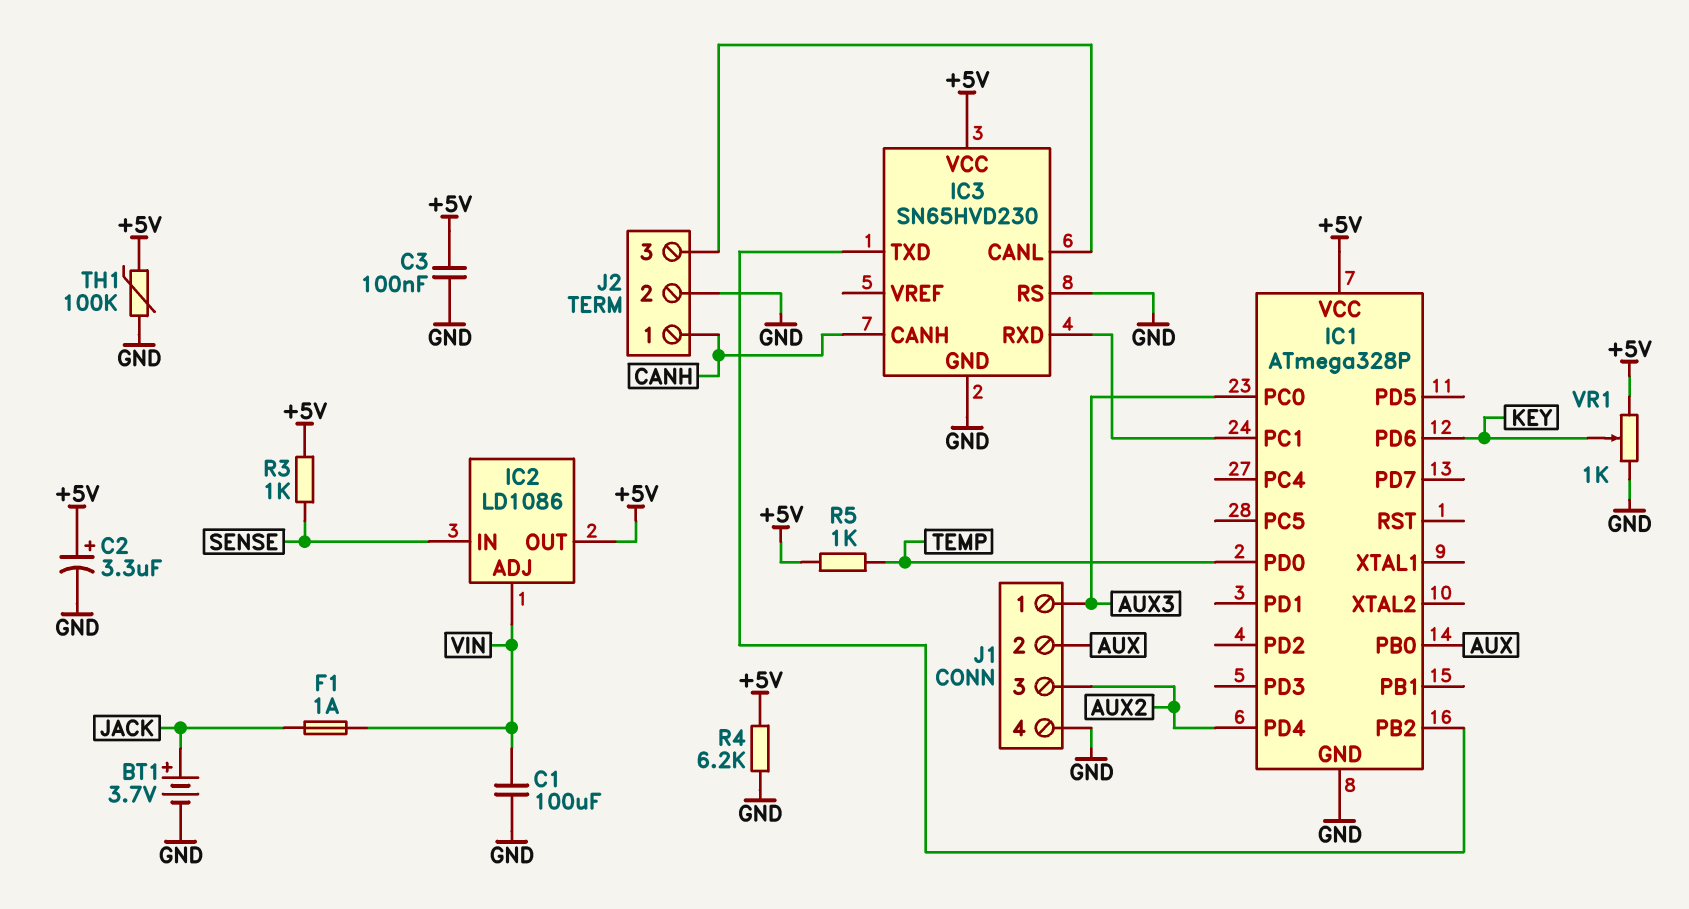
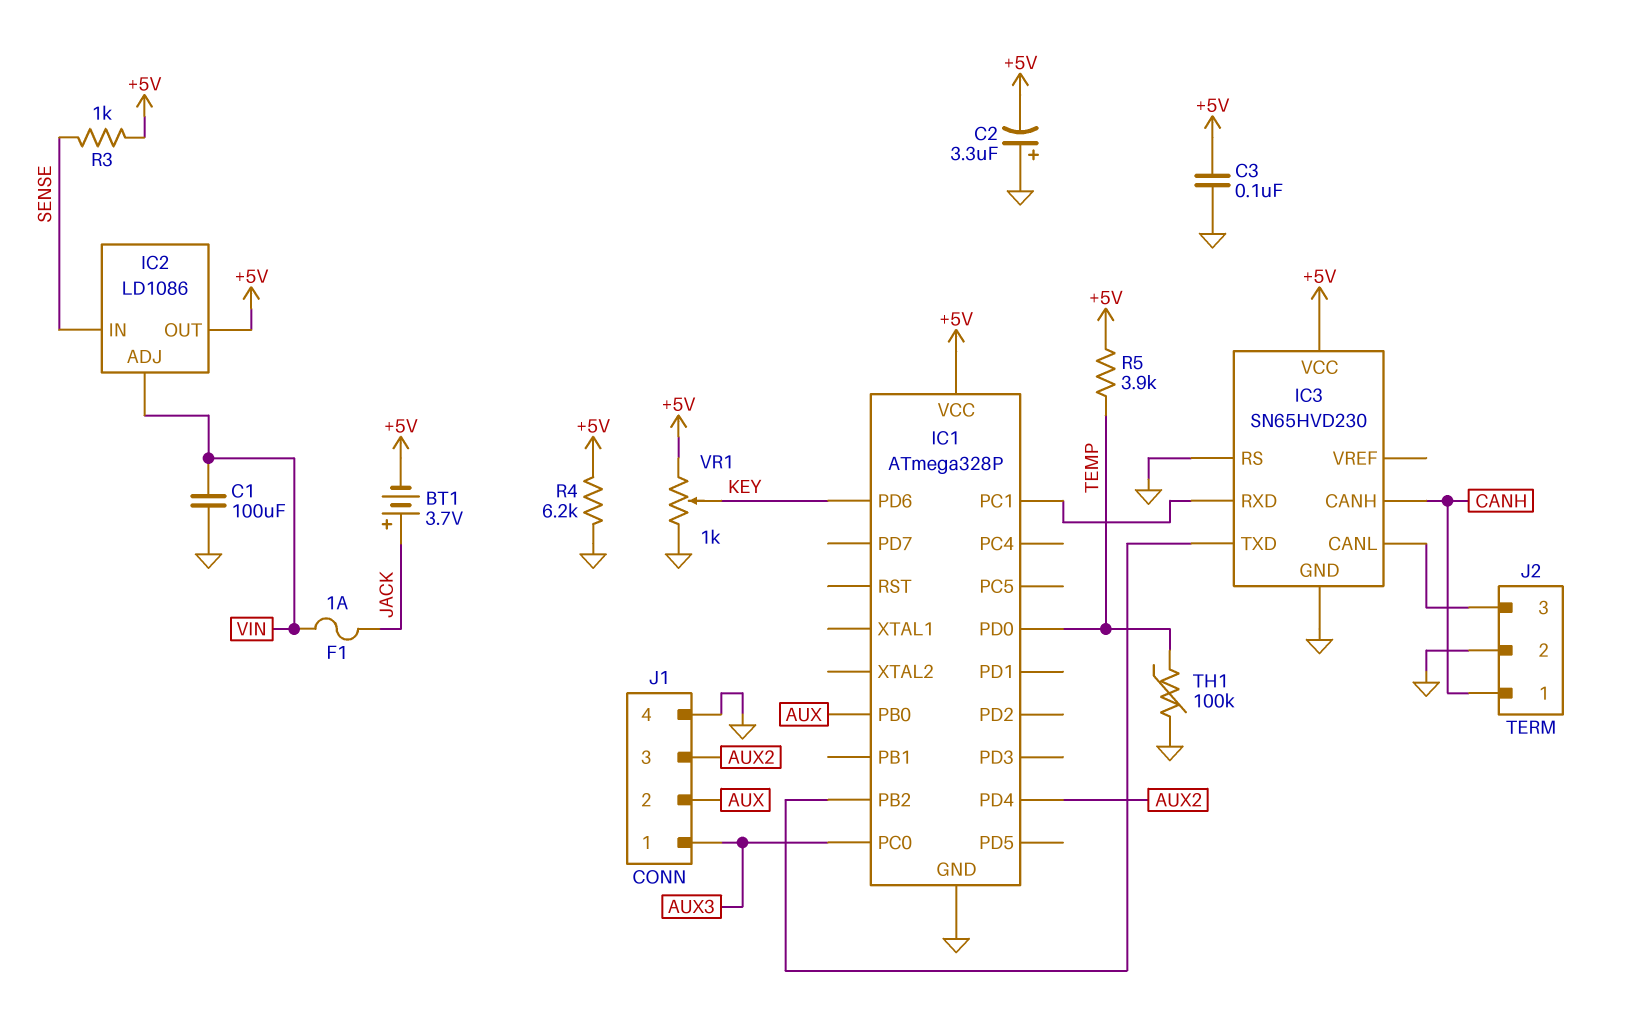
BT1: 3.7V (plus JACK, minus GND) -> 3.7V (plus JACK, minus +5V)
C2: 3.3uF (plus +5V, minus GND) -> 3.3uF (plus GND, minus +5V)
R5: 1k (+5V, TEMP) -> 3.9k (+5V, TEMP)
TH1: 100k (+5V, GND) -> 100k (GND, TEMP)

